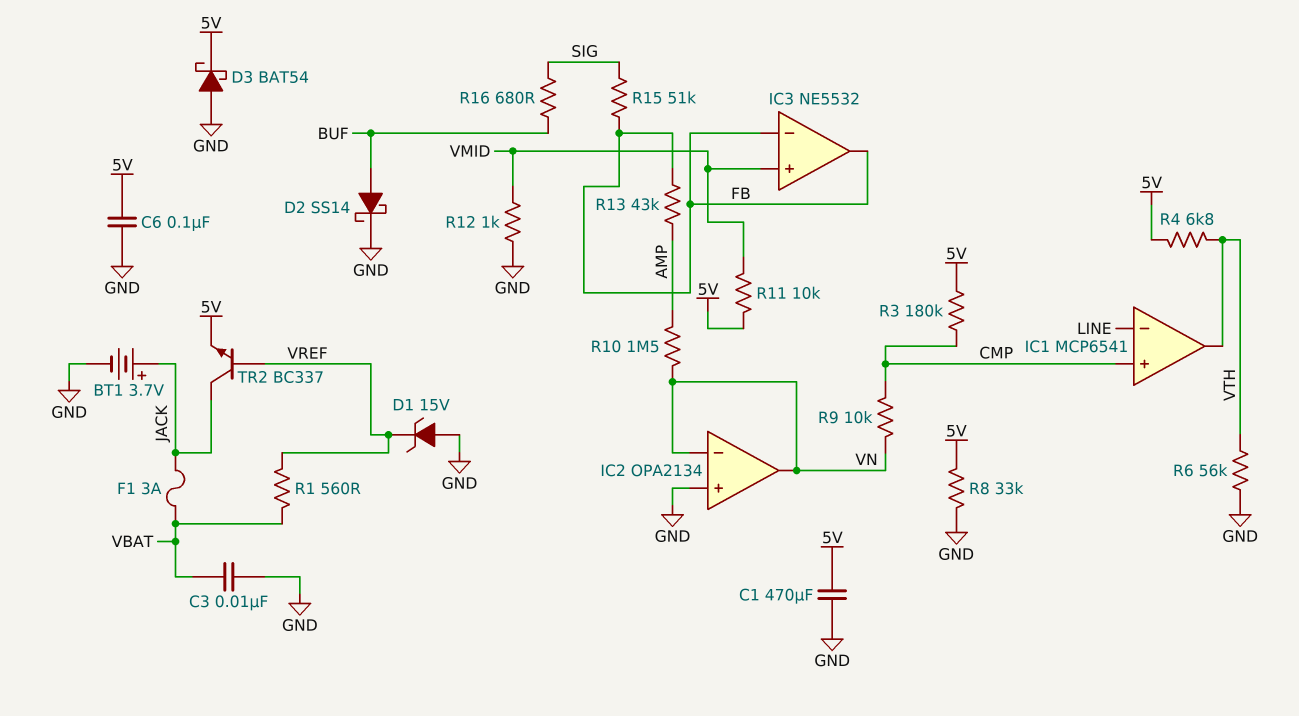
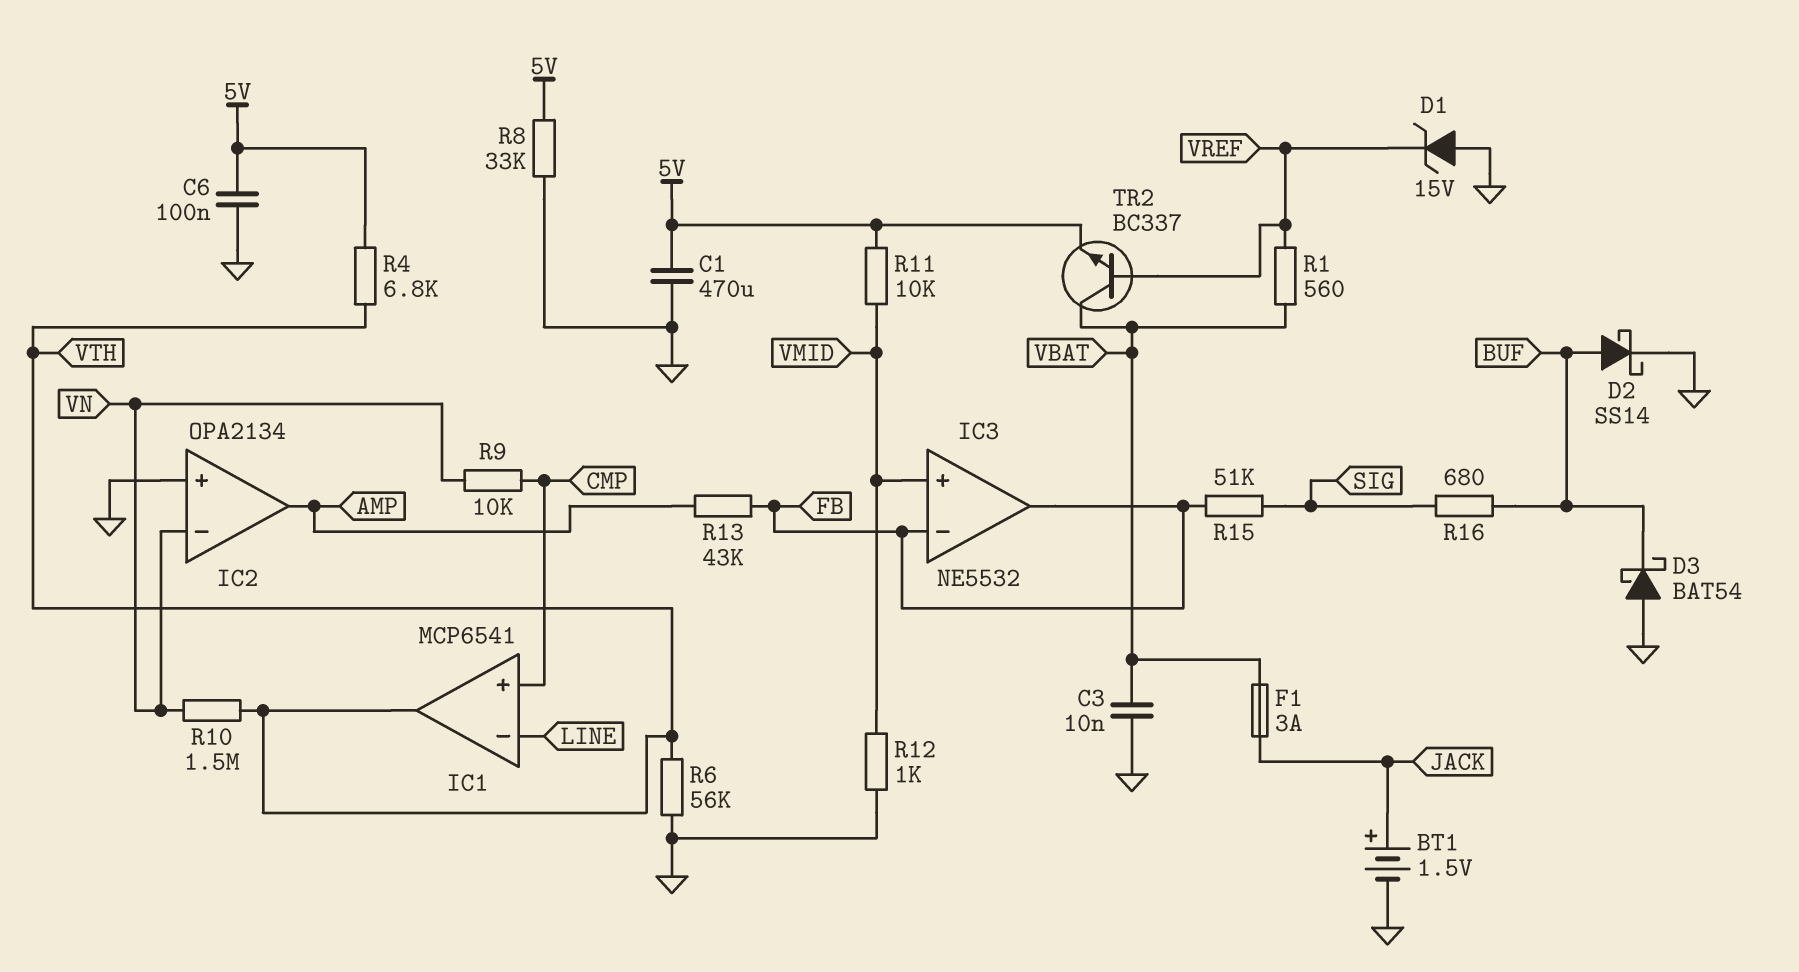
BT1: 3.7V (plus JACK, minus GND) -> 1.5V (plus JACK, minus GND)
D3: schottky BAT54 (A GND, K 5V) -> schottky BAT54 (A GND, K BUF)
IC2 pin out: VN -> AMP
R3: 180k (5V, CMP) -> none
R10: 1.5M (AMP, VN) -> 1.5M (VN, VTH)
TR2: NPN BC337 (B VREF, C JACK, E 5V) -> NPN BC337 (B VREF, C VBAT, E 5V)

